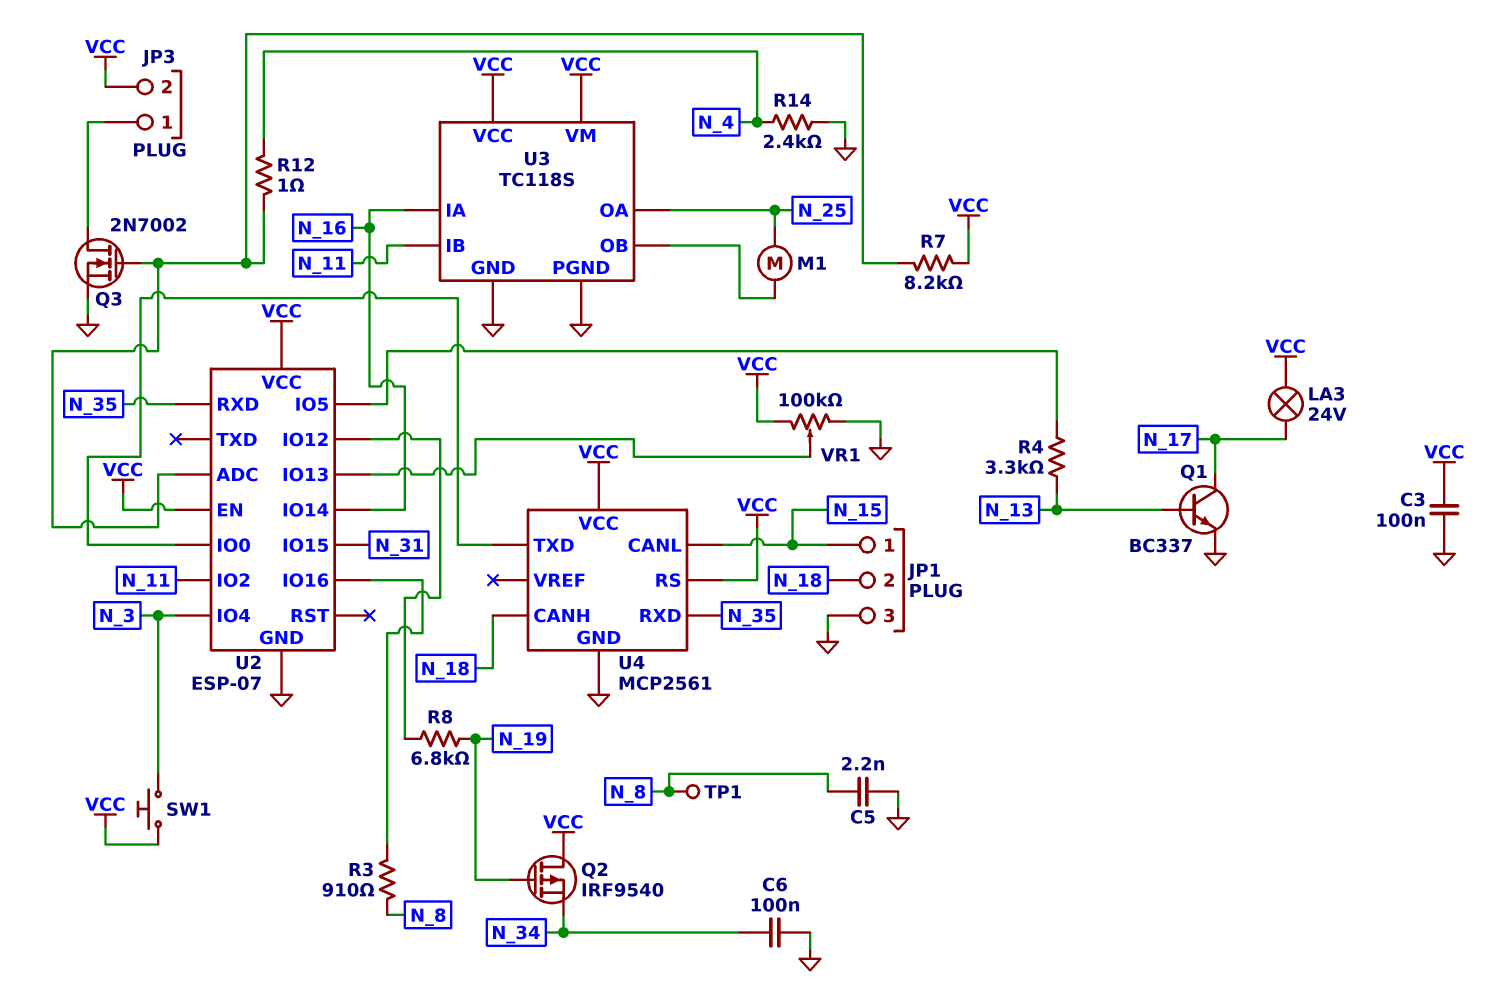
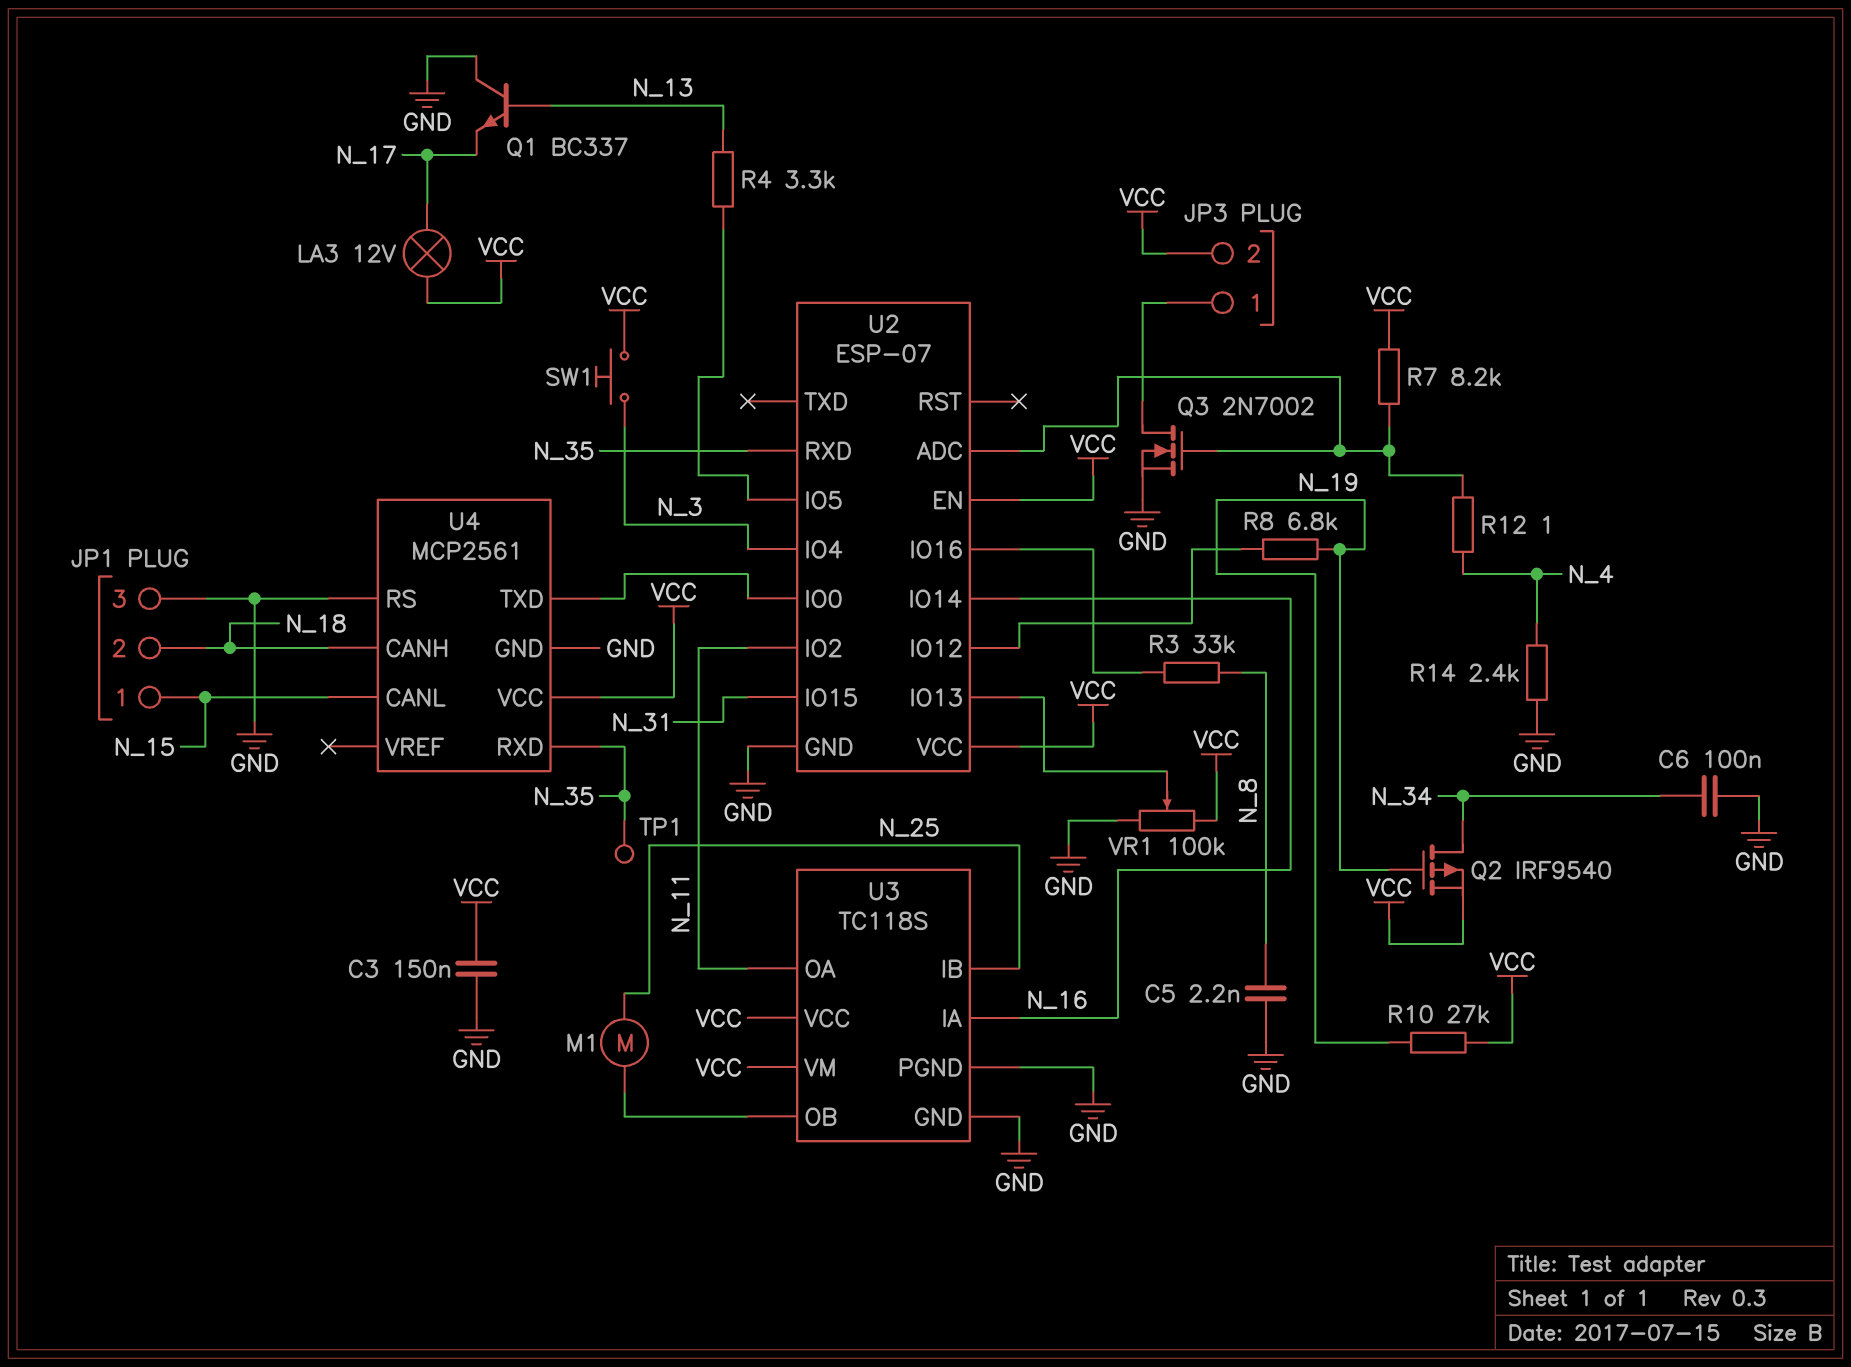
C3: 100nF (GND, VCC) -> 150nF (GND, VCC)
LA3: lamp 24V (N_17, VCC) -> lamp 12V (N_17, VCC)
Q1: NPN BC337 (B N_13, C N_17, E GND) -> NPN BC337 (B N_13, C GND, E N_17)
Q2: PMOS IRF9540 (G N_19, D VCC, S N_34) -> PMOS IRF9540 (G N_19, D N_34, S VCC)
R3: 910 (N_8, U2/IO16) -> 33k (N_8, U2/IO16)
R10: none -> 27k (N_19, VCC)
TP1: test point (N_8) -> test point (N_35)
U3 pin IB: N_11 -> N_25
U3 pin OA: N_25 -> N_11
U4 pin RS: VCC -> GND

